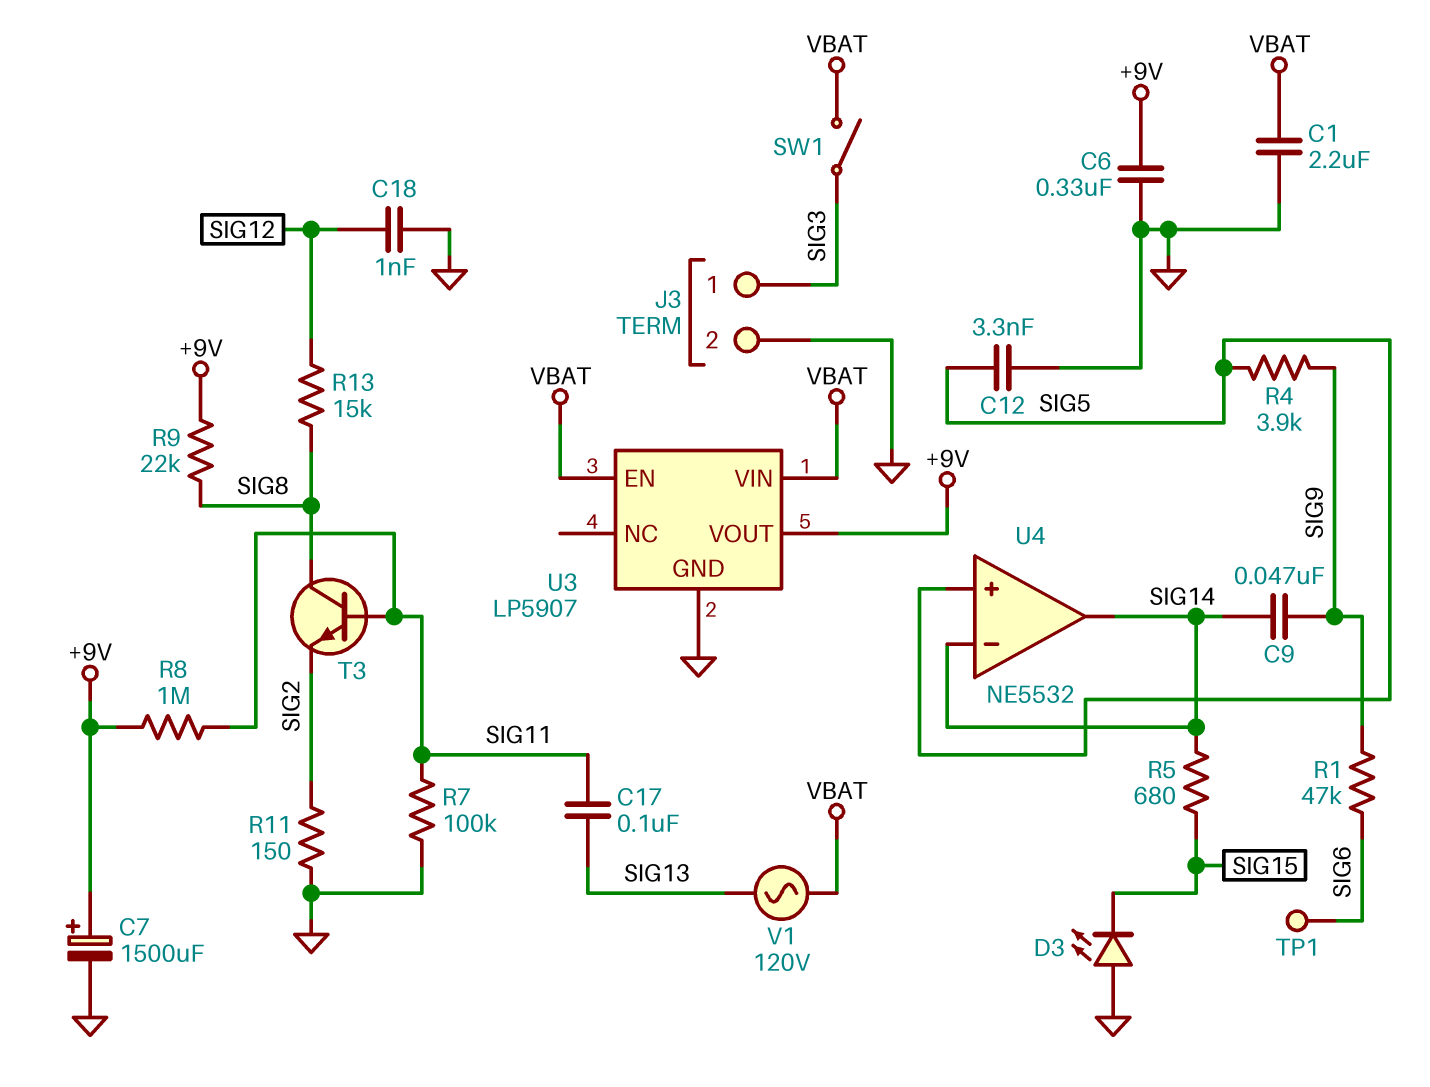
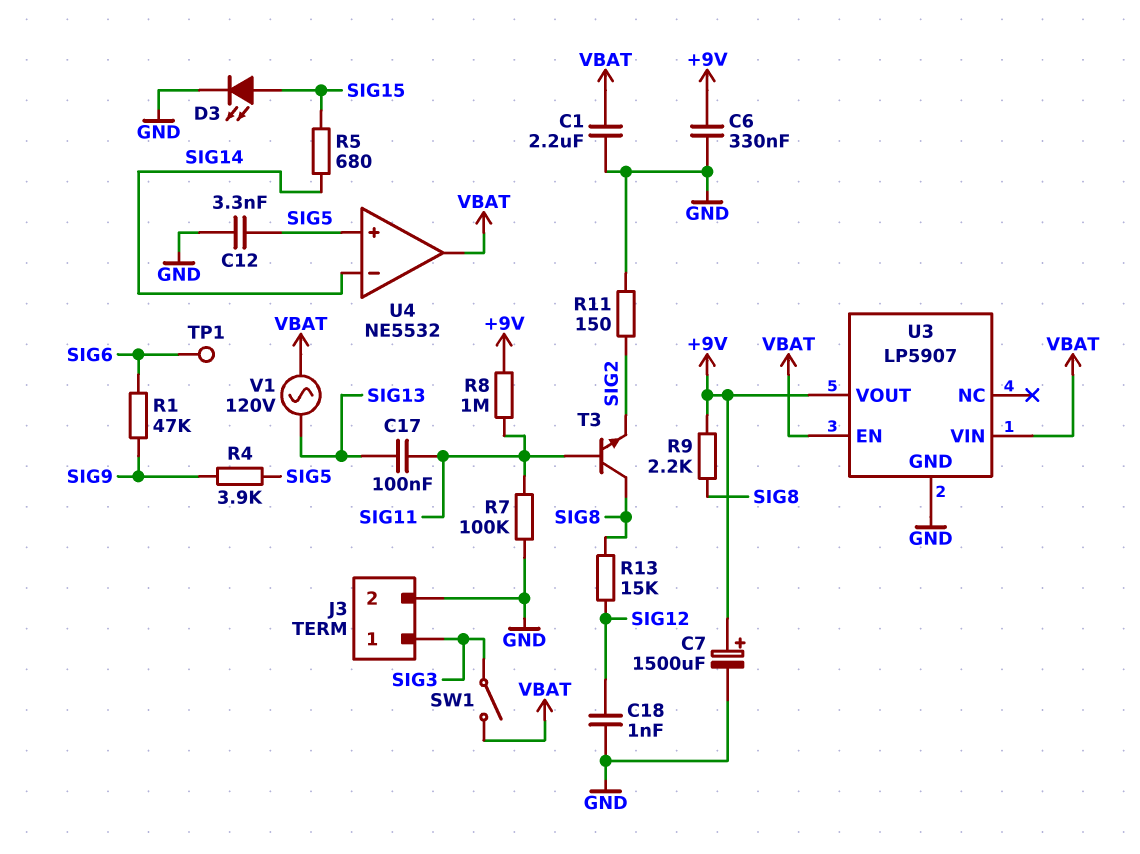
C9: 47nF (SIG9, SIG14) -> none
D3: LED (A GND, K SIG15) -> LED (A SIG15, K GND)
R9: 22k (+9V, SIG8) -> 2.2k (+9V, SIG8)
U4 pin out: SIG14 -> VBAT

